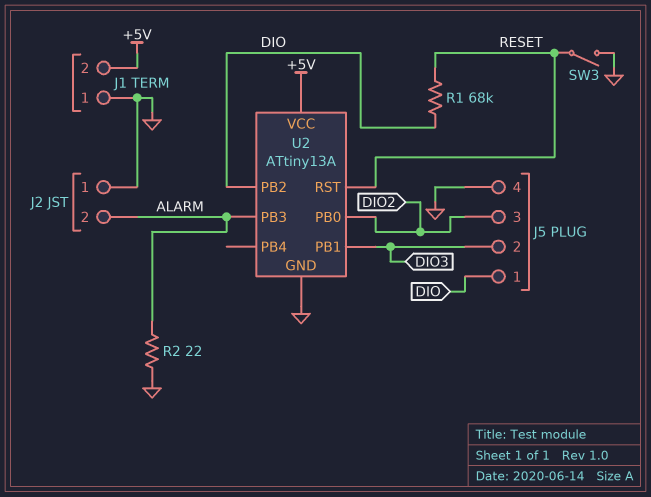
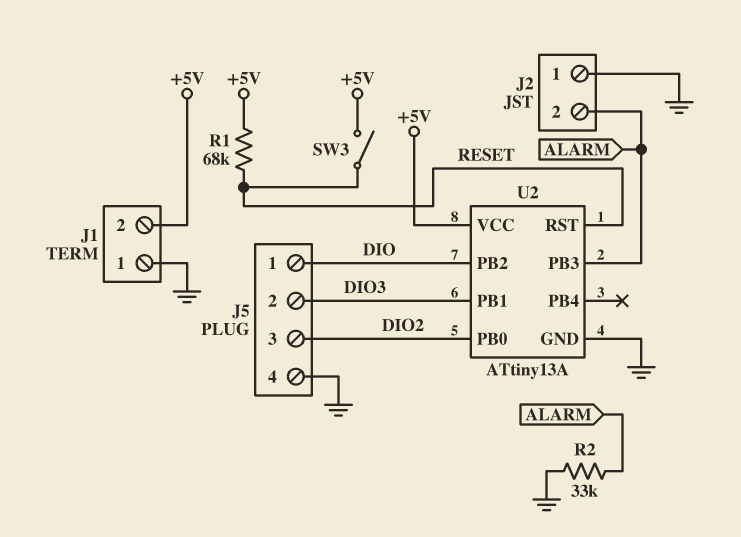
R1: 68k (DIO, RESET) -> 68k (+5V, RESET)
R2: 22 (ALARM, GND) -> 33k (ALARM, GND)
SW3: switch (GND, RESET) -> switch (+5V, RESET)

